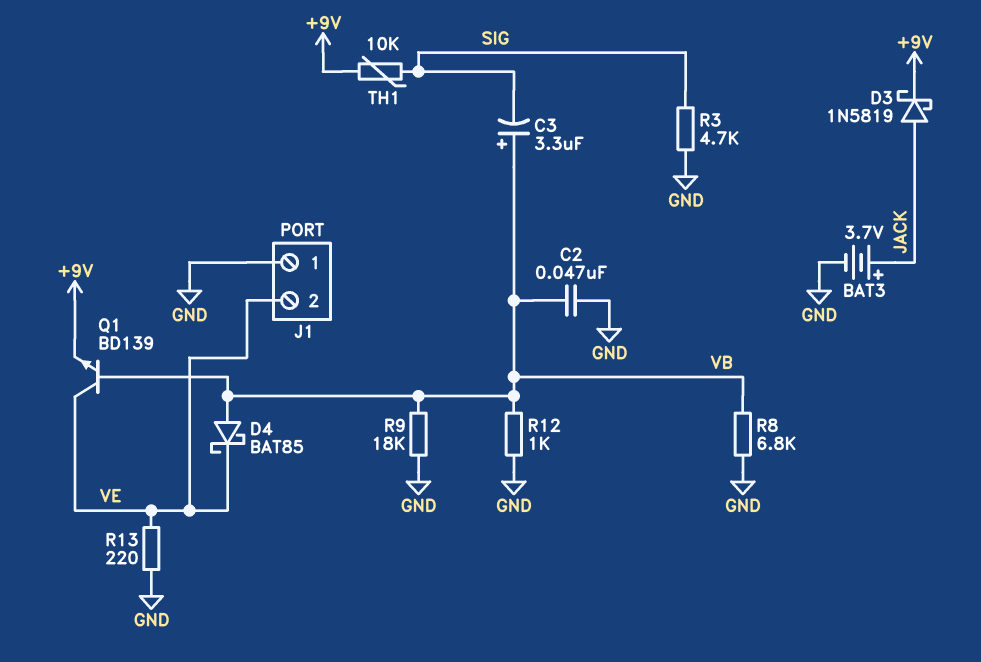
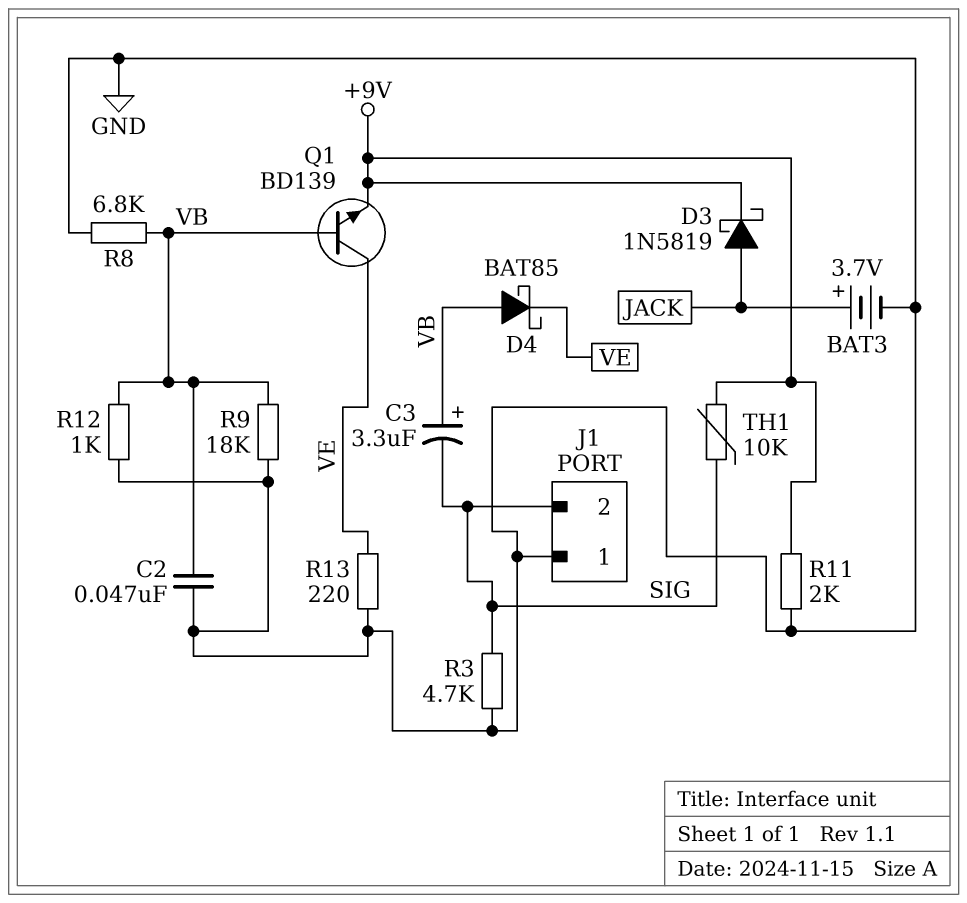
J1 pin 2: VE -> SIG
R11: none -> 2k (+9V, GND)

